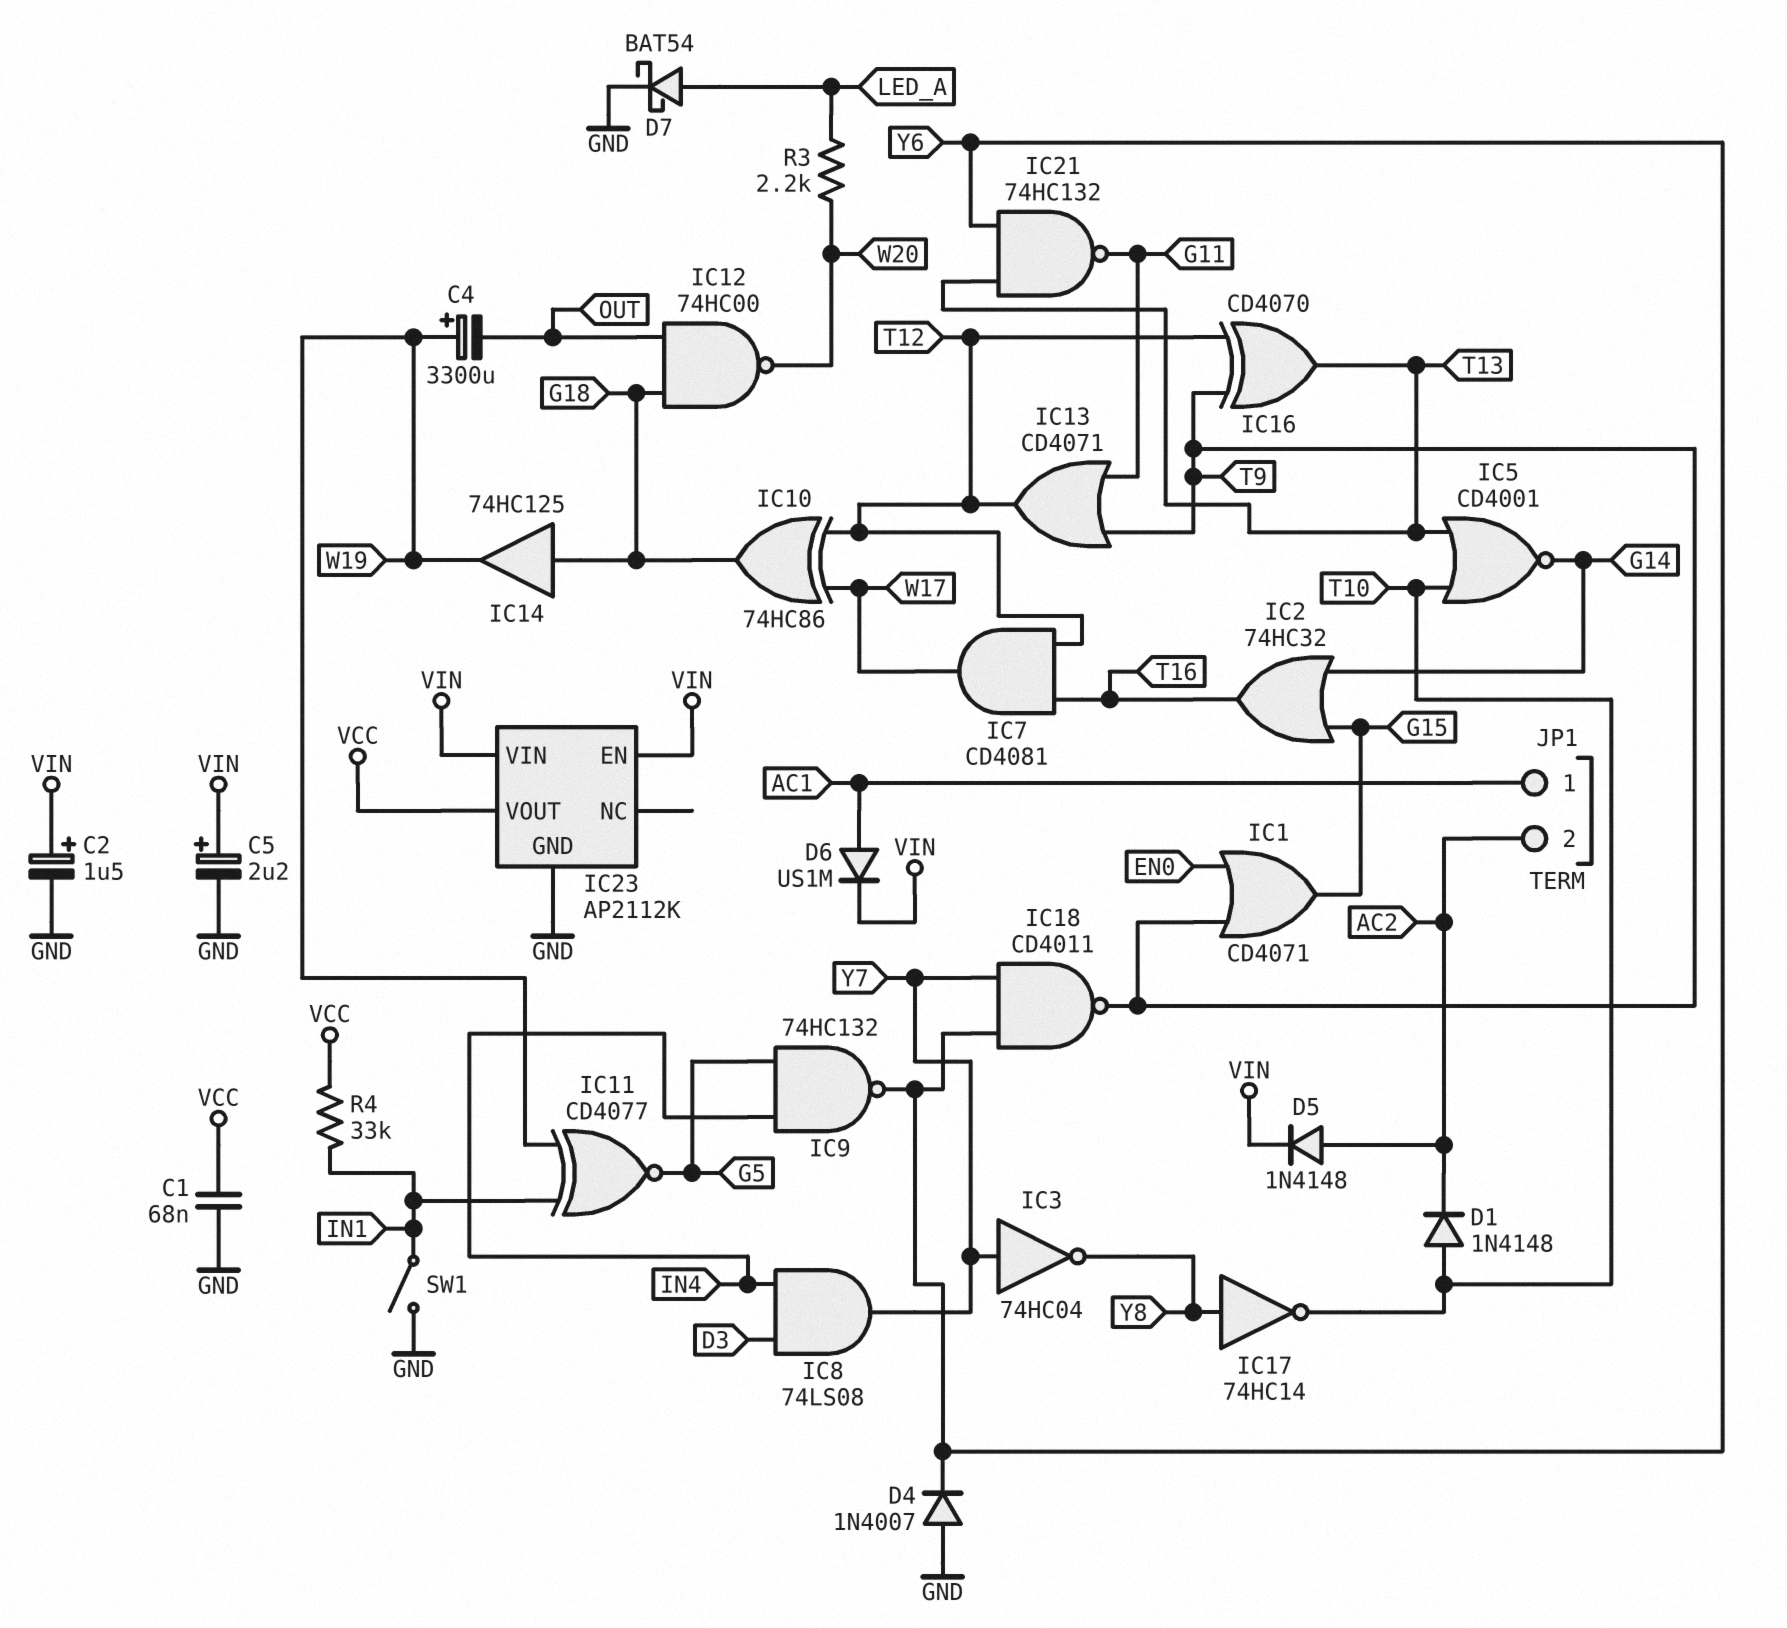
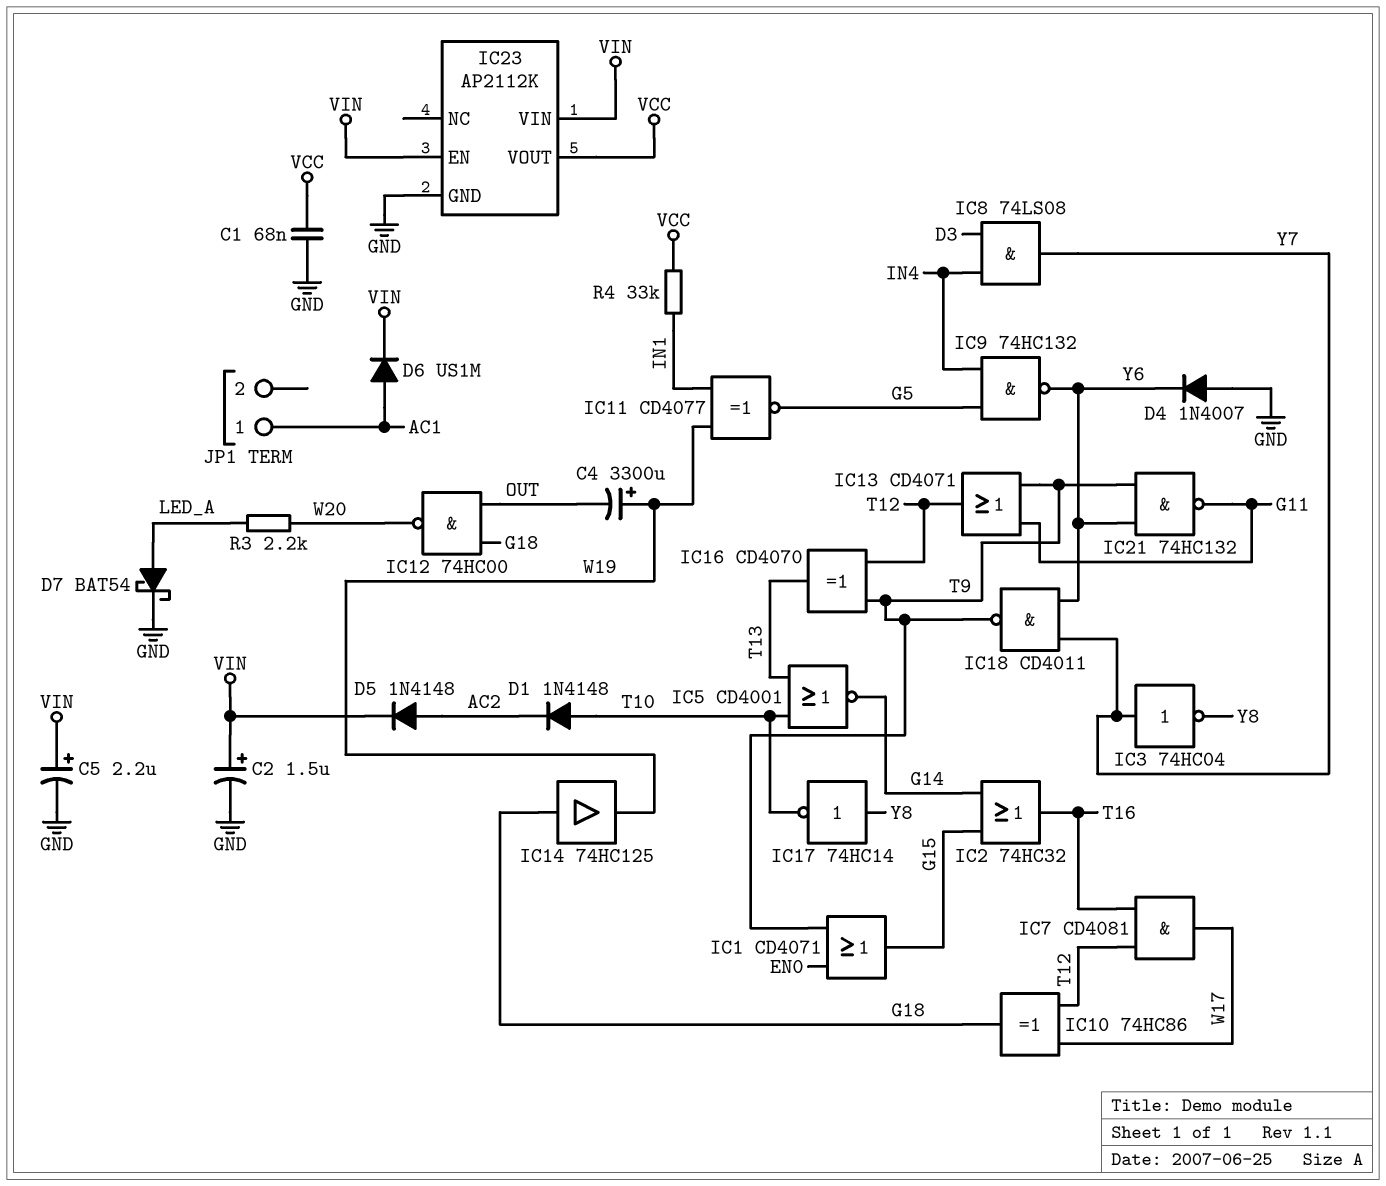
IC21: NAND 74HC132 (in T13, in Y6, out G11) -> NAND 74HC132 (in T9, in Y6, out G11)
JP1 pin 2: AC2 -> none
SW1: switch (GND, IN1) -> none

